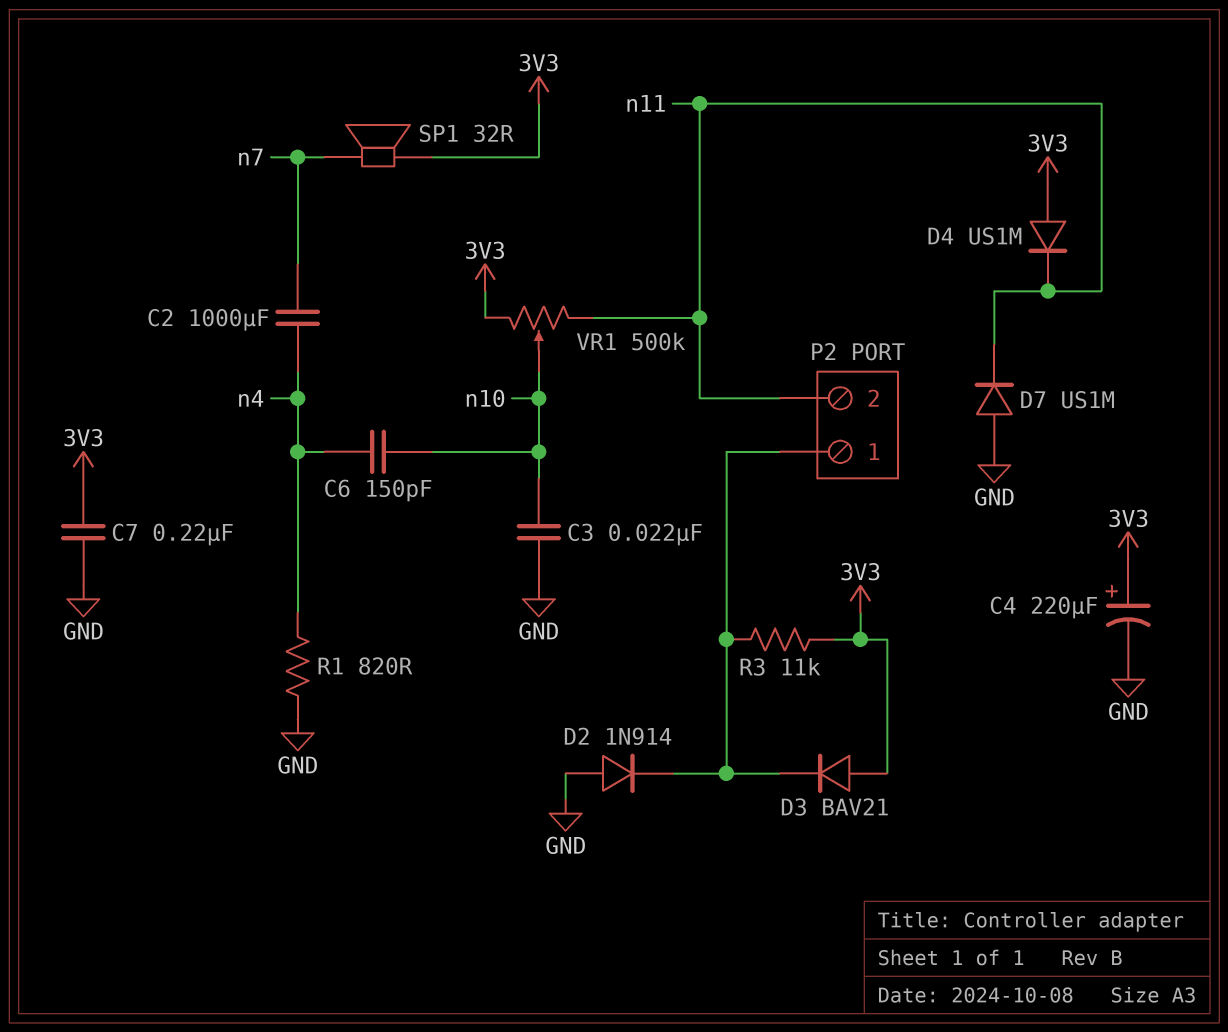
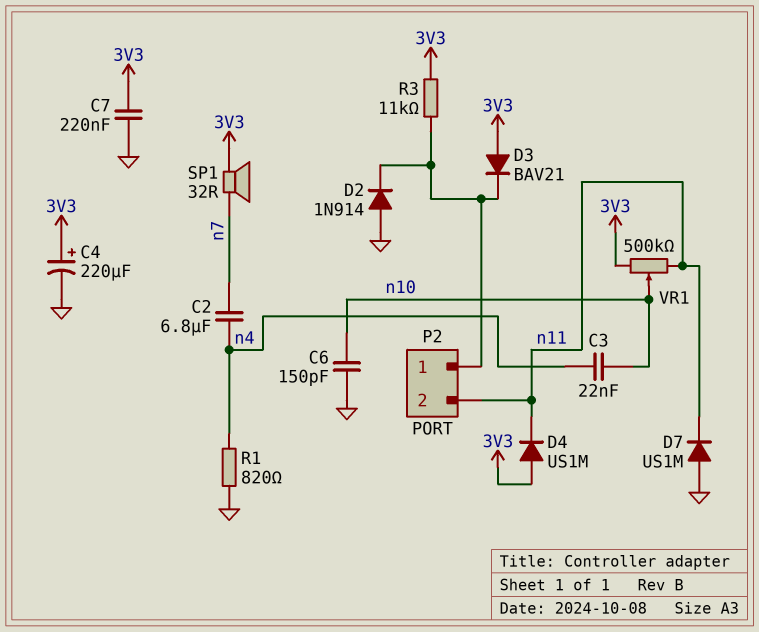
C2: 1000uF (n4, n7) -> 6.8uF (n4, n7)
C3: 22nF (GND, n10) -> 22nF (n4, n10)
C6: 150pF (n4, n10) -> 150pF (GND, n10)

